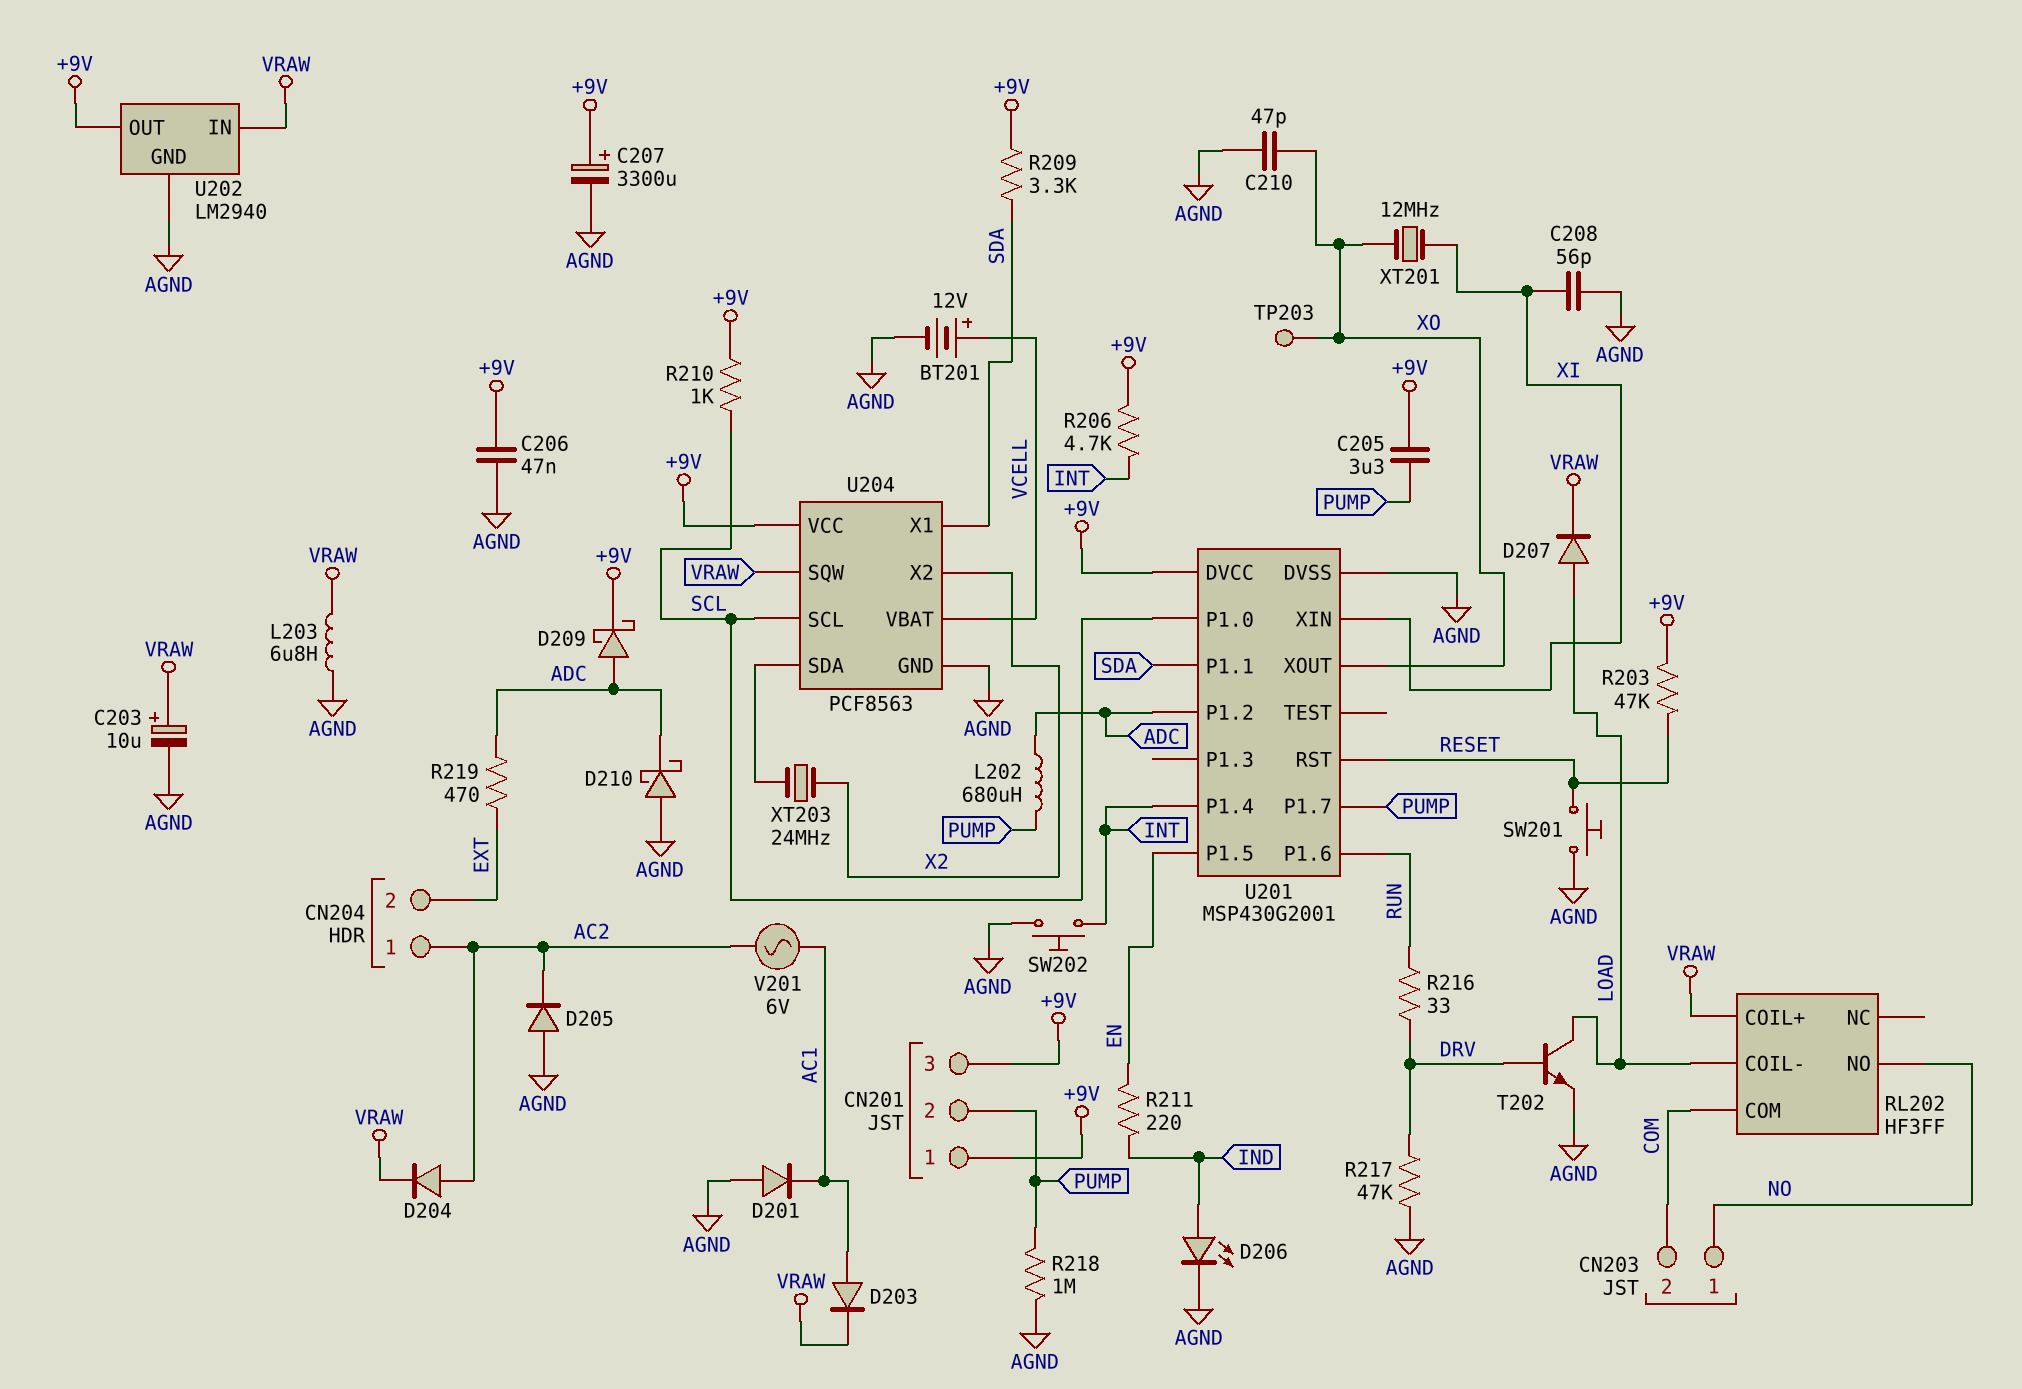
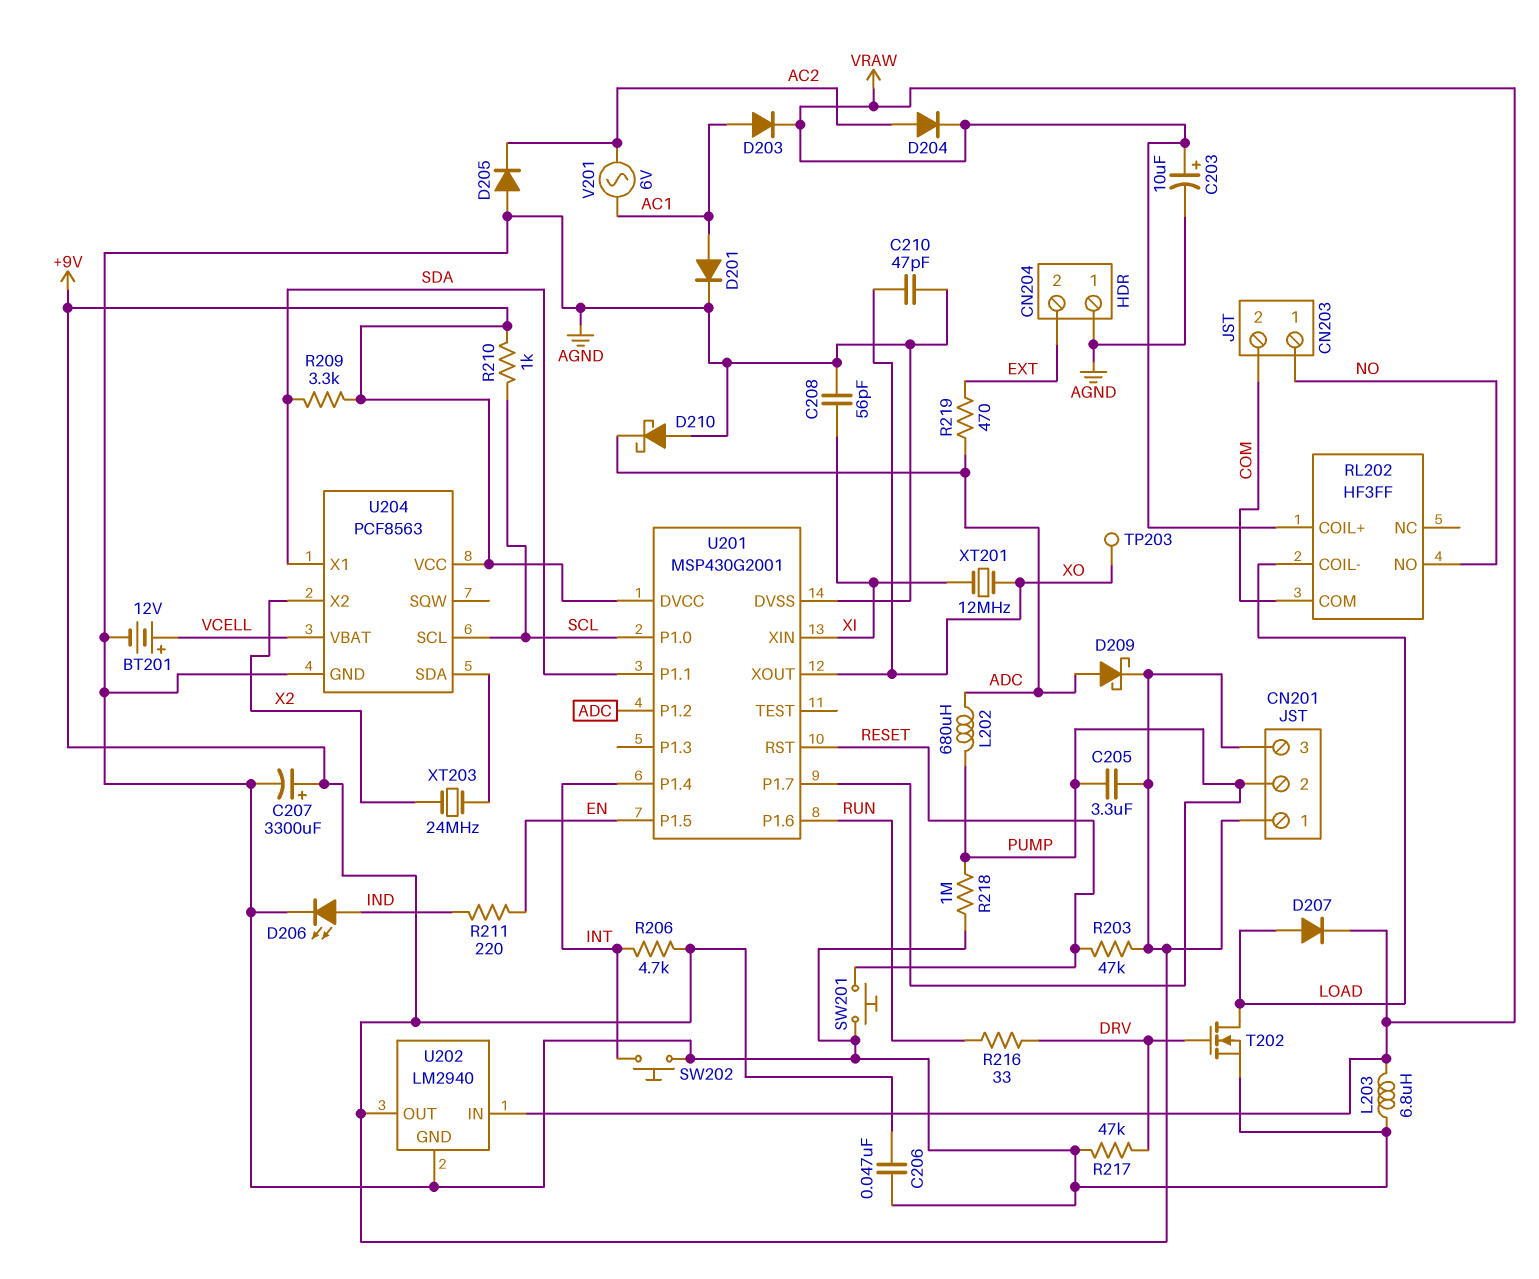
CN204 pin 1: AC2 -> AGND
D201: diode (A AGND, K AC1) -> diode (A AC1, K AGND)
T202: NPN (B DRV, C LOAD, E AGND) -> NMOS (G DRV, D LOAD, S AGND)
U204 pin SQW: VRAW -> none

